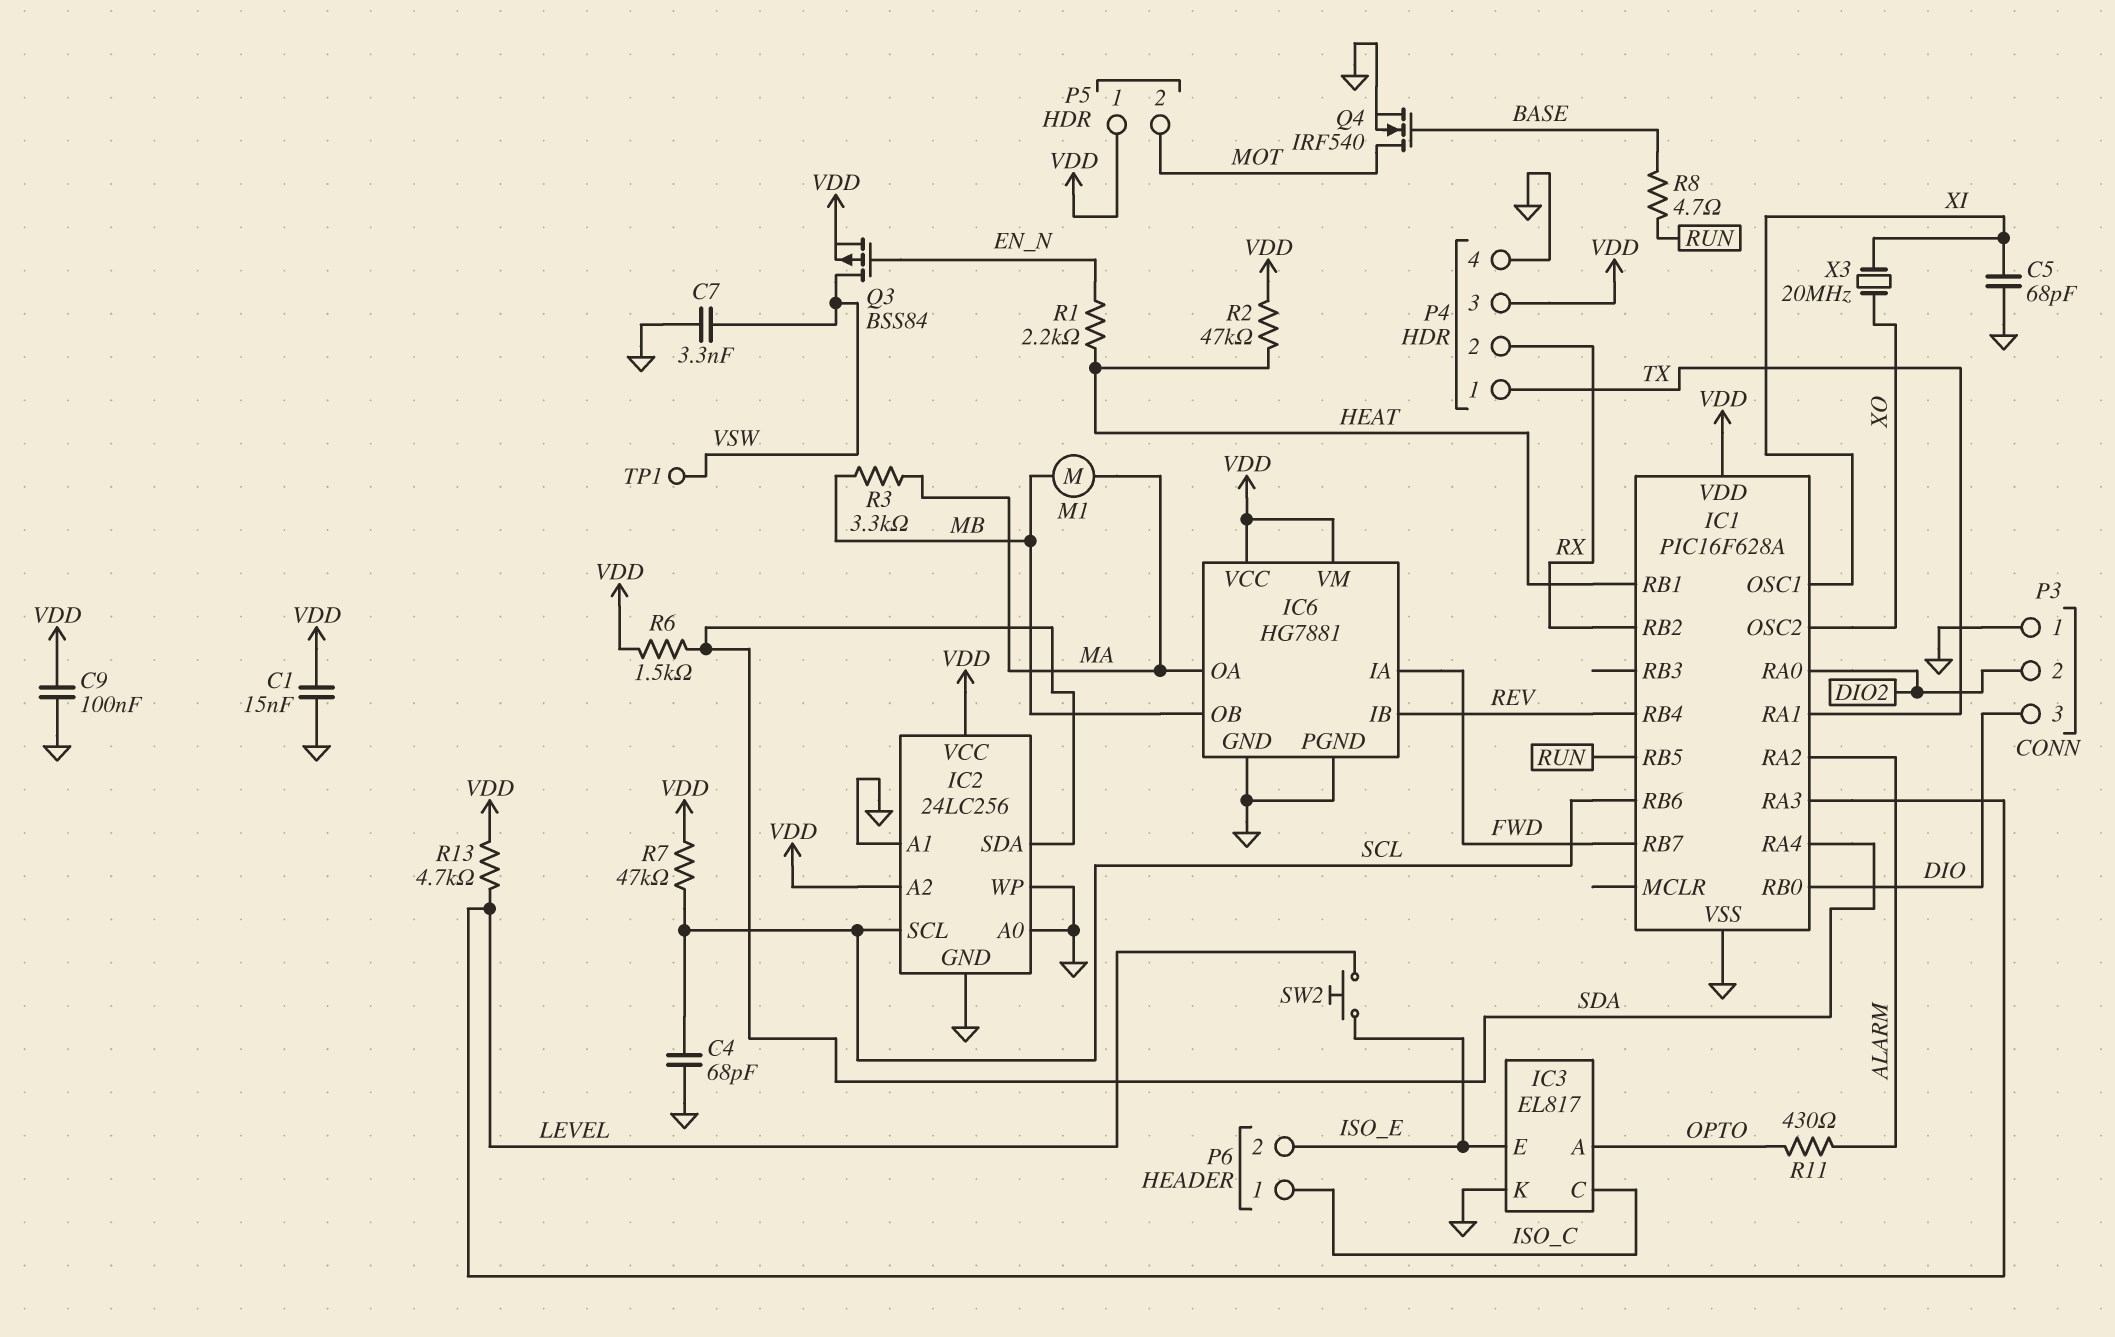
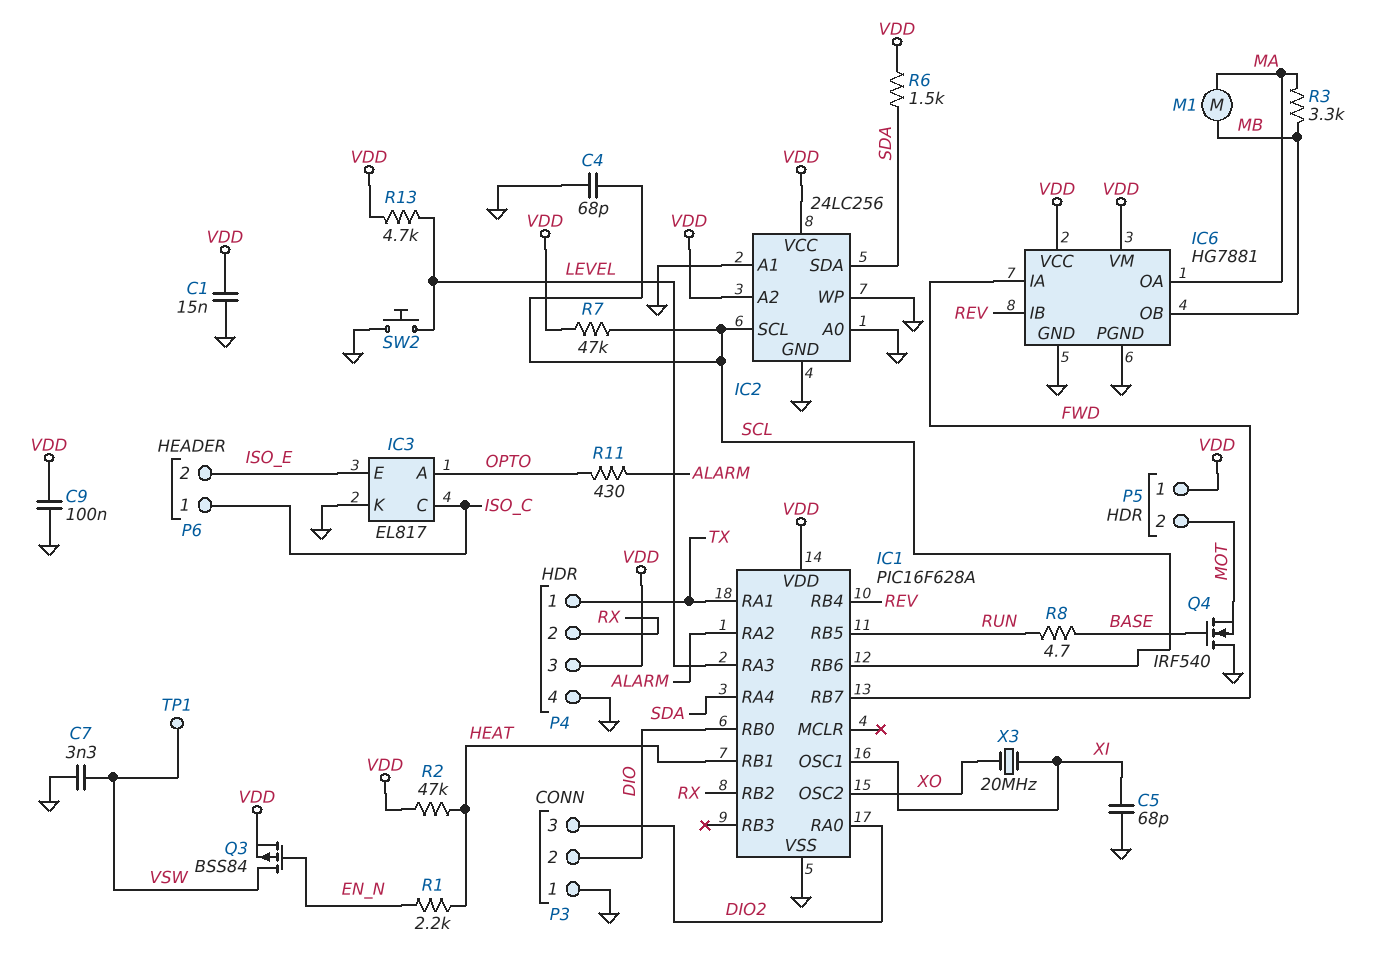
P3 pin 2: DIO2 -> DIO
P3 pin 3: DIO -> DIO2
Q4: NMOS IRF540 (G BASE, D MOT, S GND) -> NMOS IRF540 (G BASE, D GND, S MOT)
SW2: button (ISO_E, LEVEL) -> button (GND, LEVEL)

